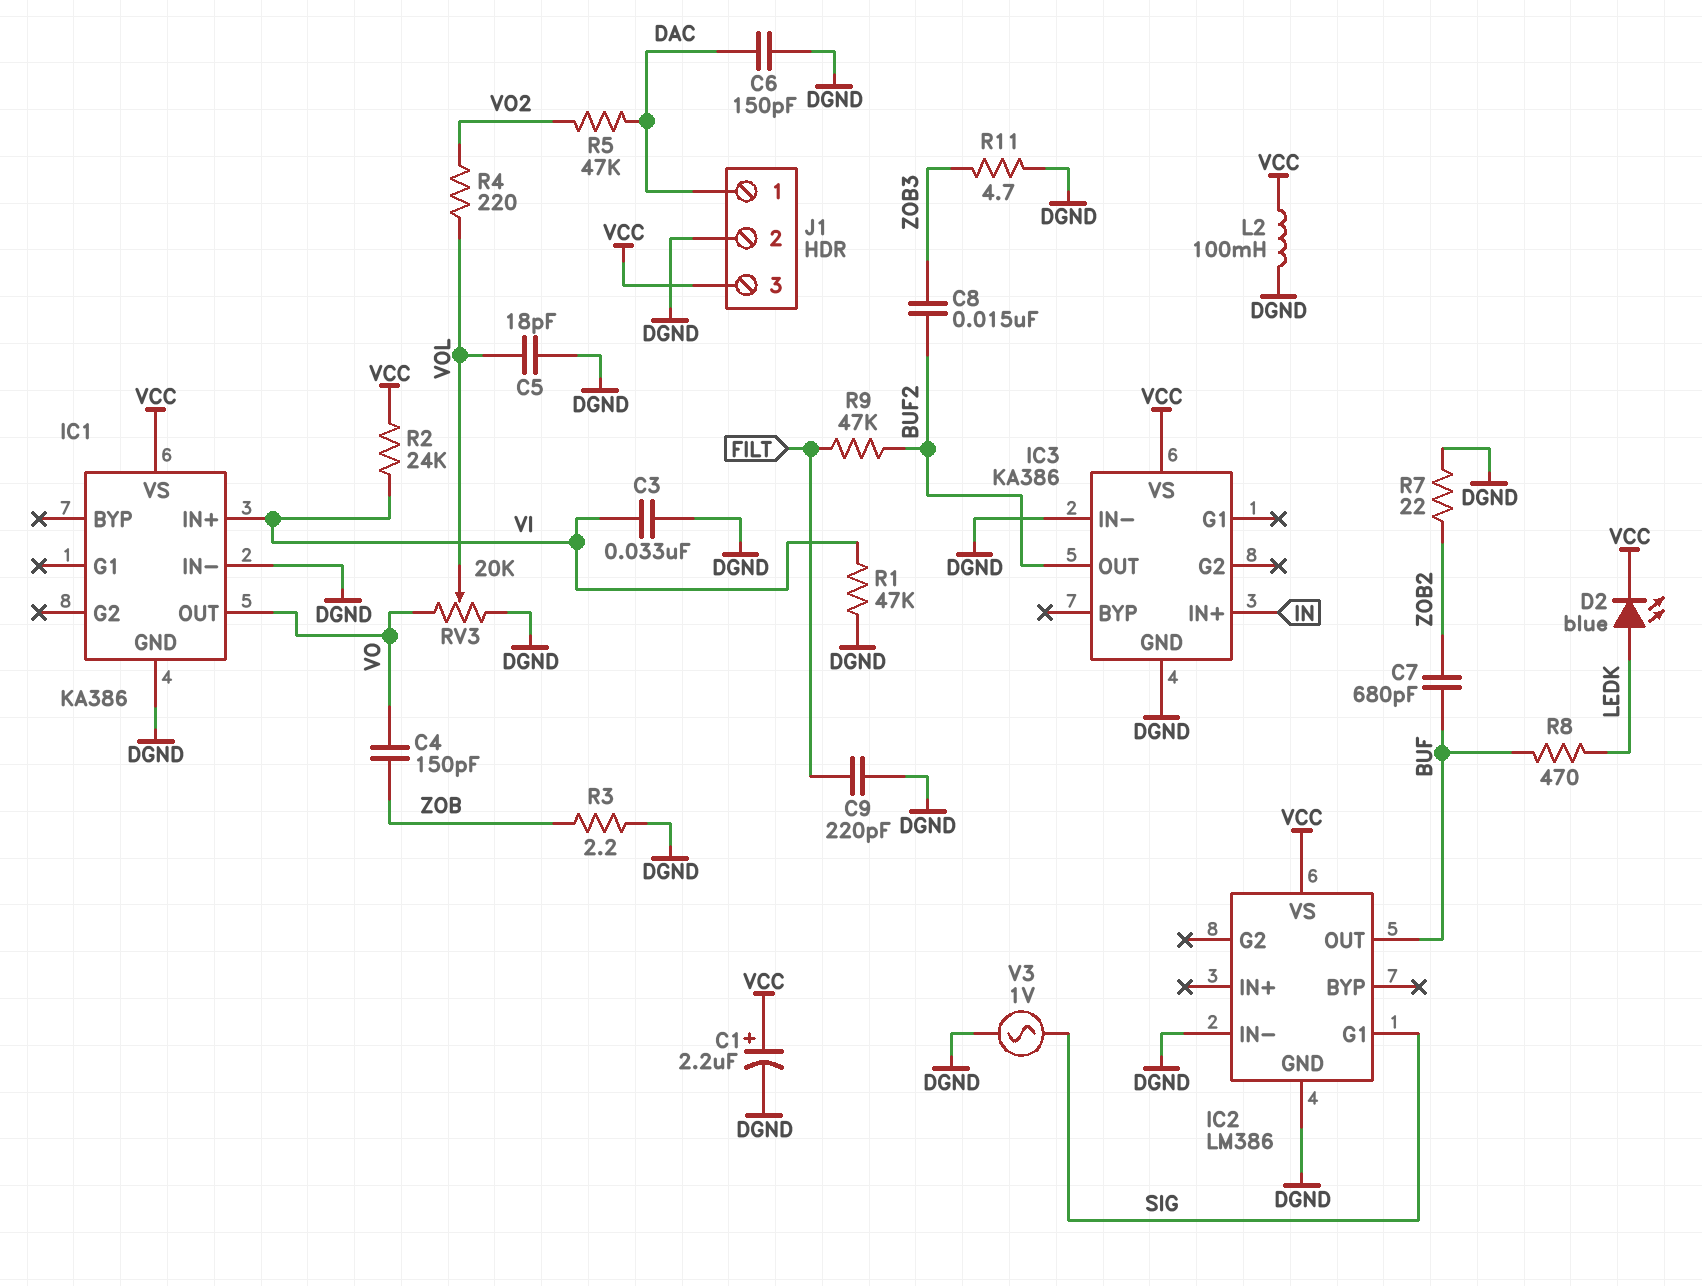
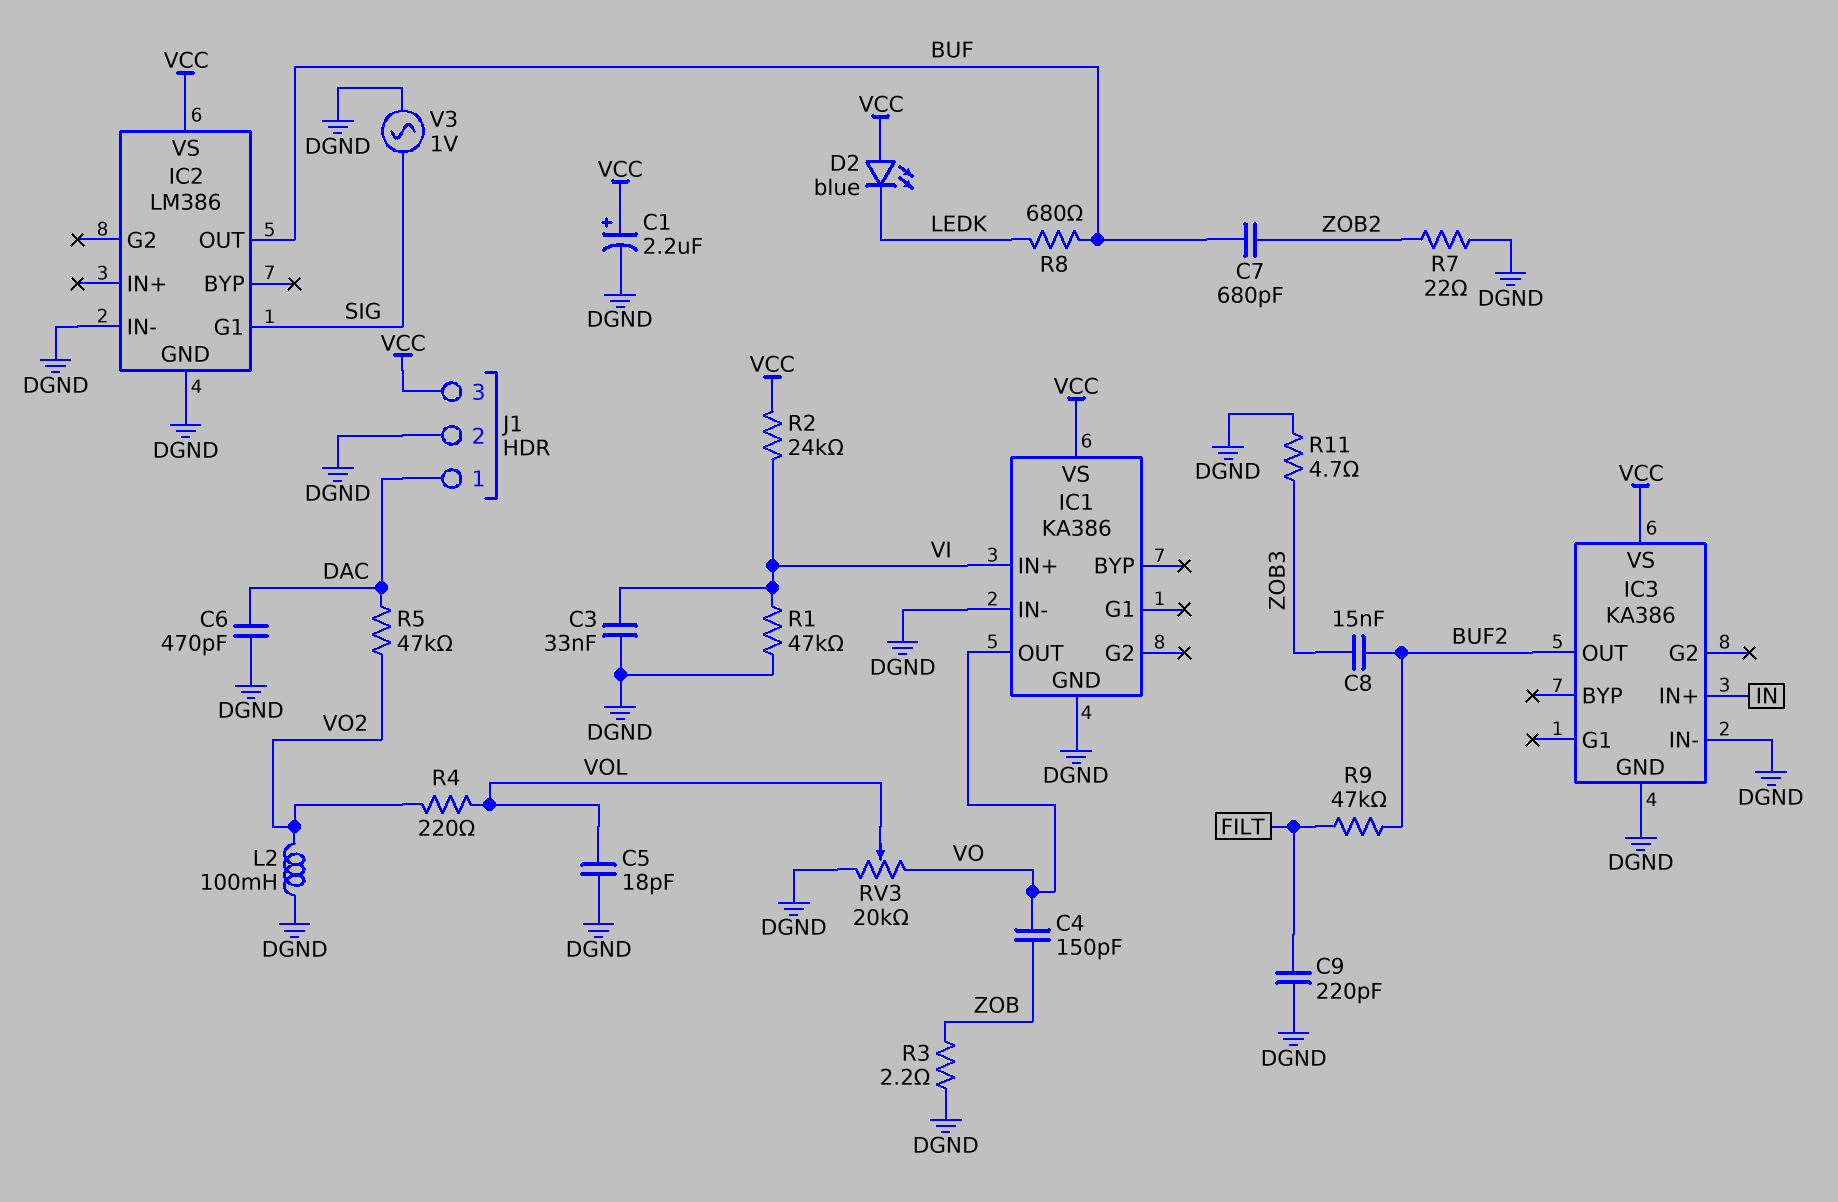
C6: 150pF (DAC, DGND) -> 470pF (DAC, DGND)
D2: LED blue (A LEDK, K VCC) -> LED blue (A VCC, K LEDK)
L2: 100mH (DGND, VCC) -> 100mH (DGND, VO2)
R8: 470 (BUF, LEDK) -> 680 (BUF, LEDK)

